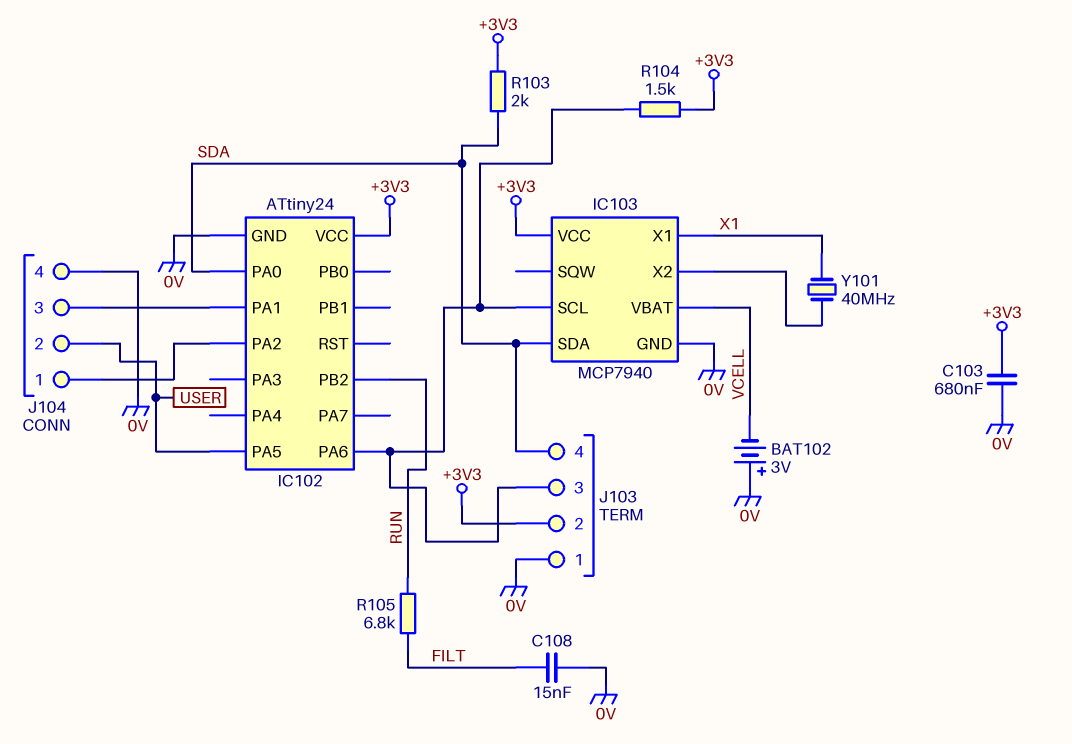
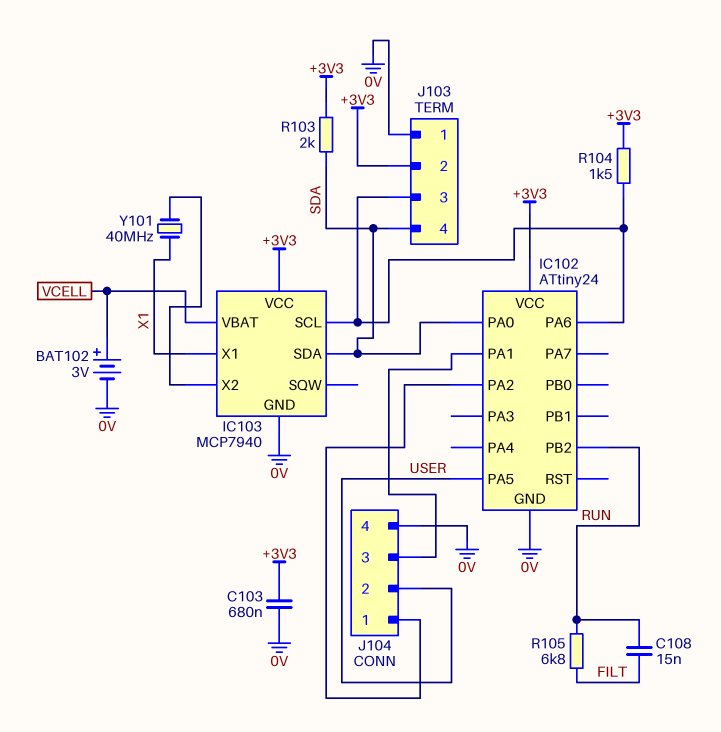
BAT102: 3V (plus 0V, minus VCELL) -> 3V (plus VCELL, minus 0V)
C108: 15nF (0V, FILT) -> 15nF (FILT, RUN)

